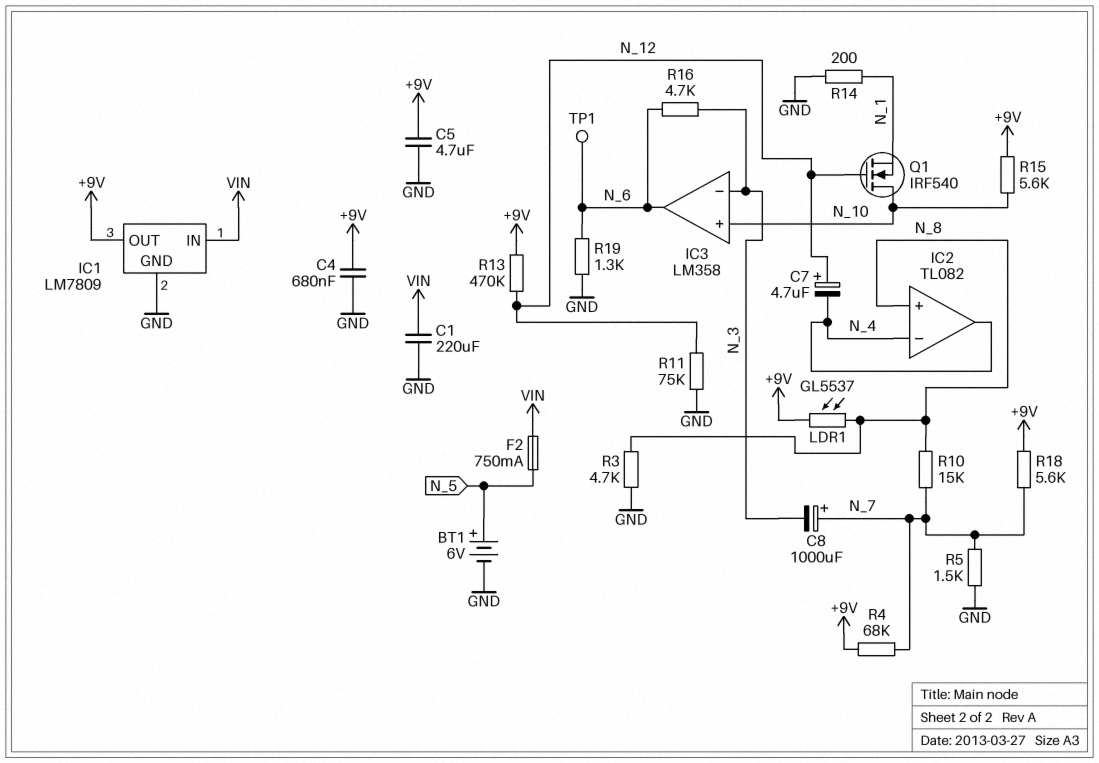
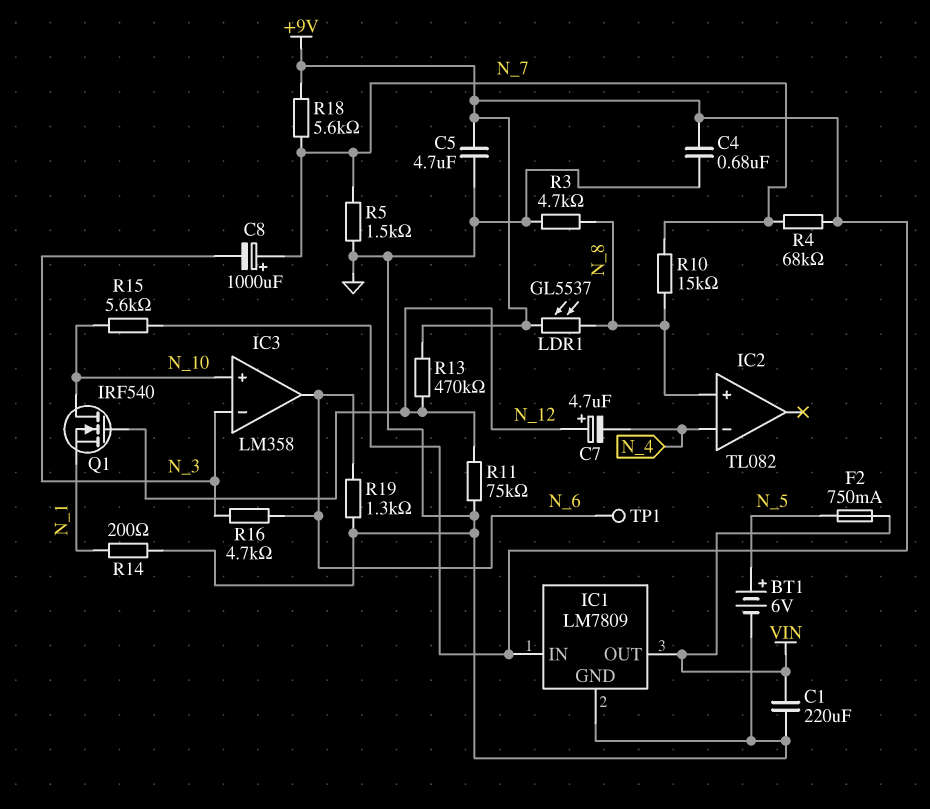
IC1 pin IN: VIN -> +9V
IC1 pin OUT: +9V -> VIN
IC2 pin out: N_4 -> none

